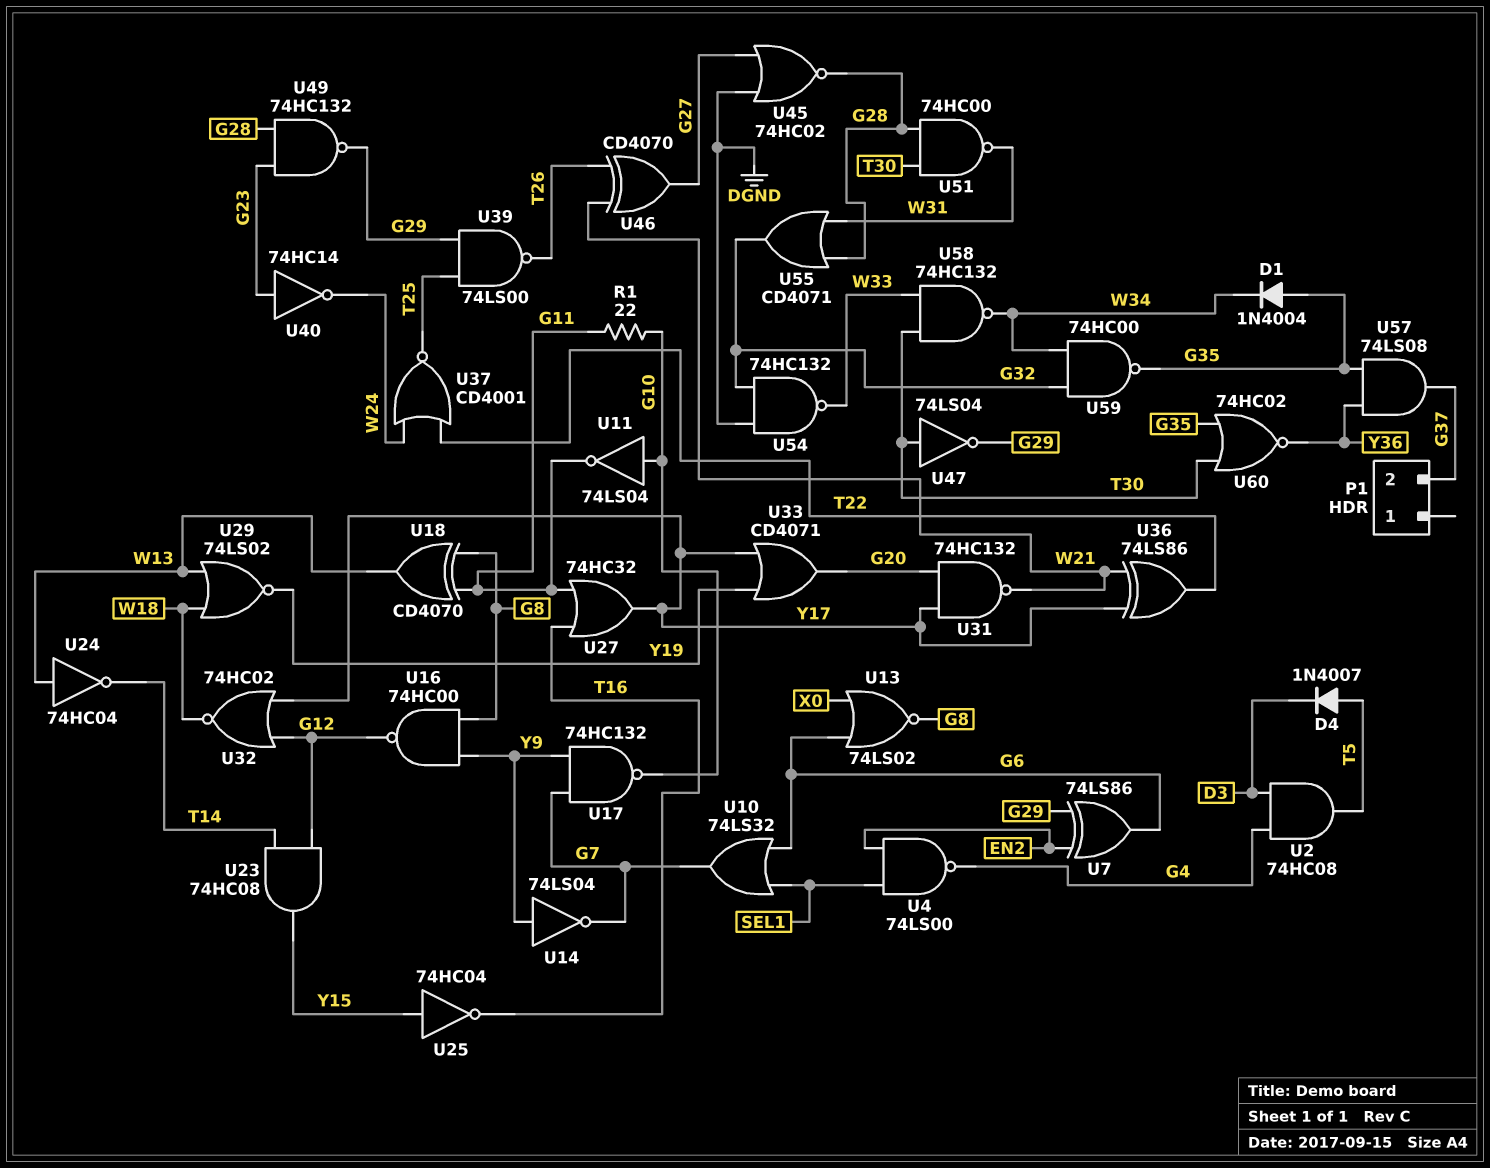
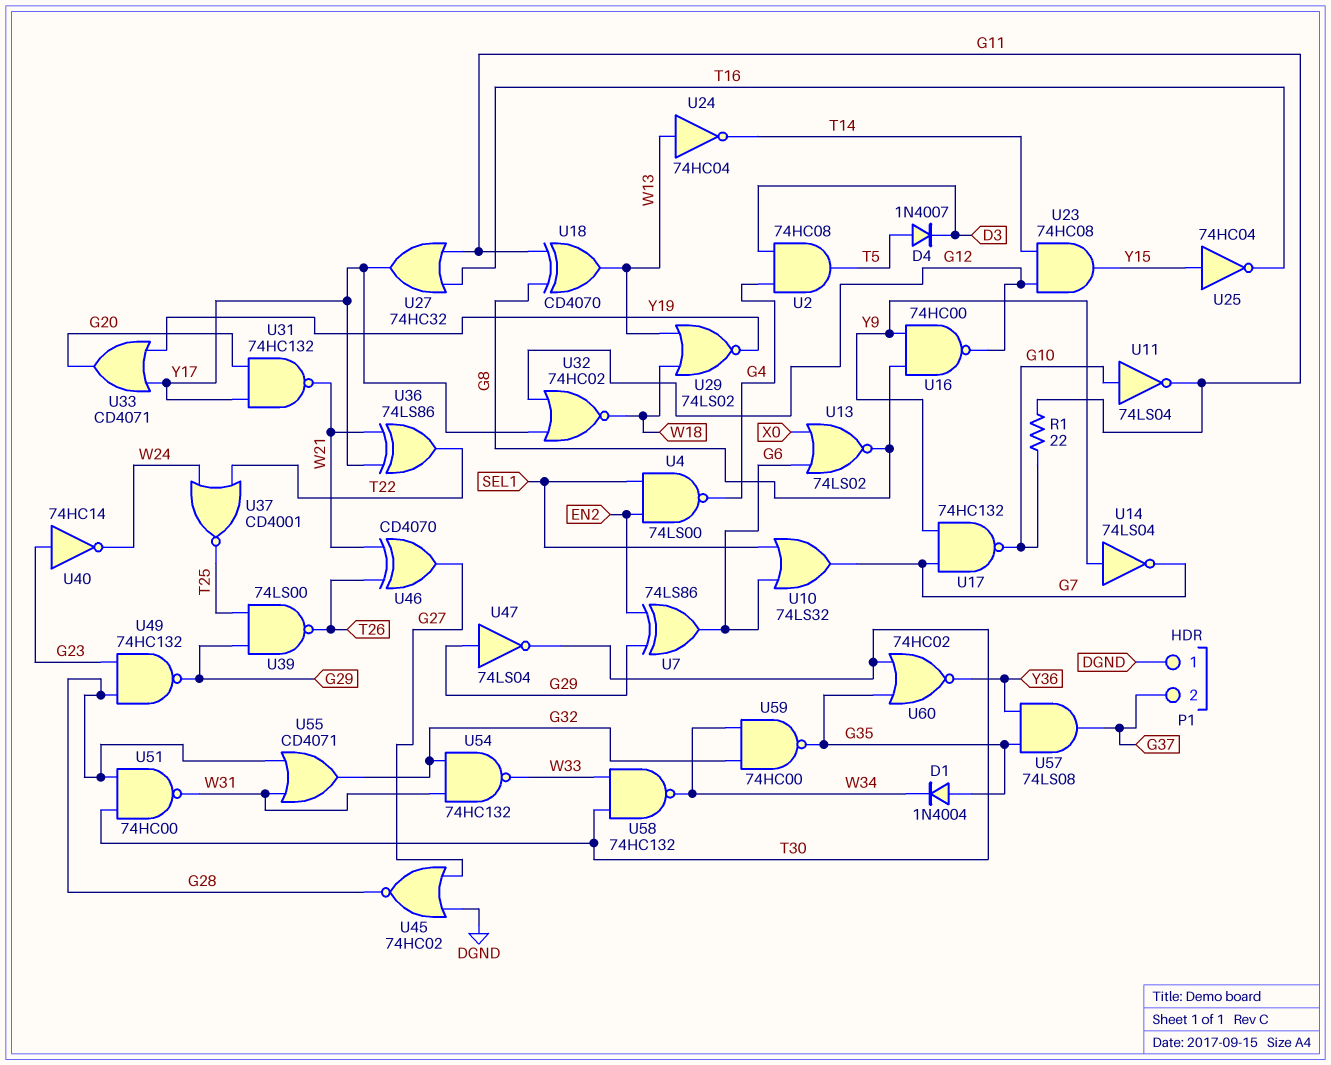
P1 pin 1: none -> DGND
U47: NOT 74LS04 (in T30, out G29) -> NOT 74LS04 (in G29, out T30)
U54: NAND 74HC132 (in DGND, in G32, out W33) -> NAND 74HC132 (in G32, in W31, out W33)

